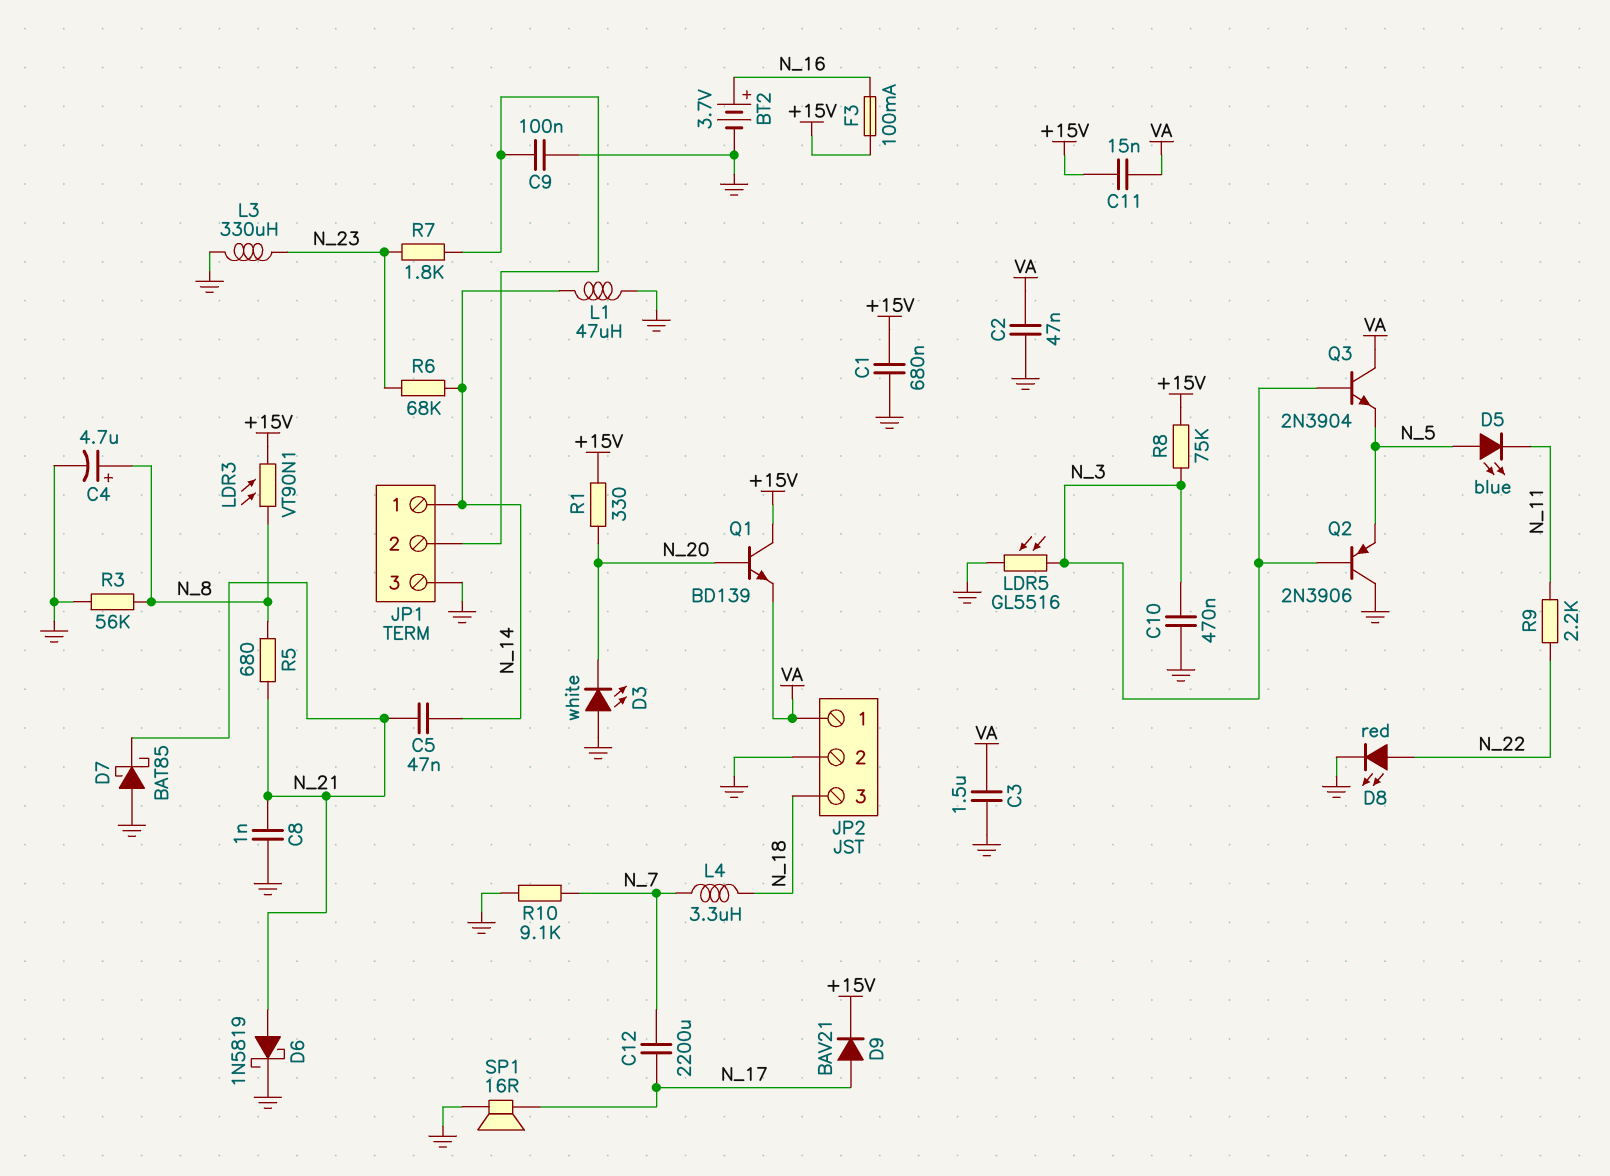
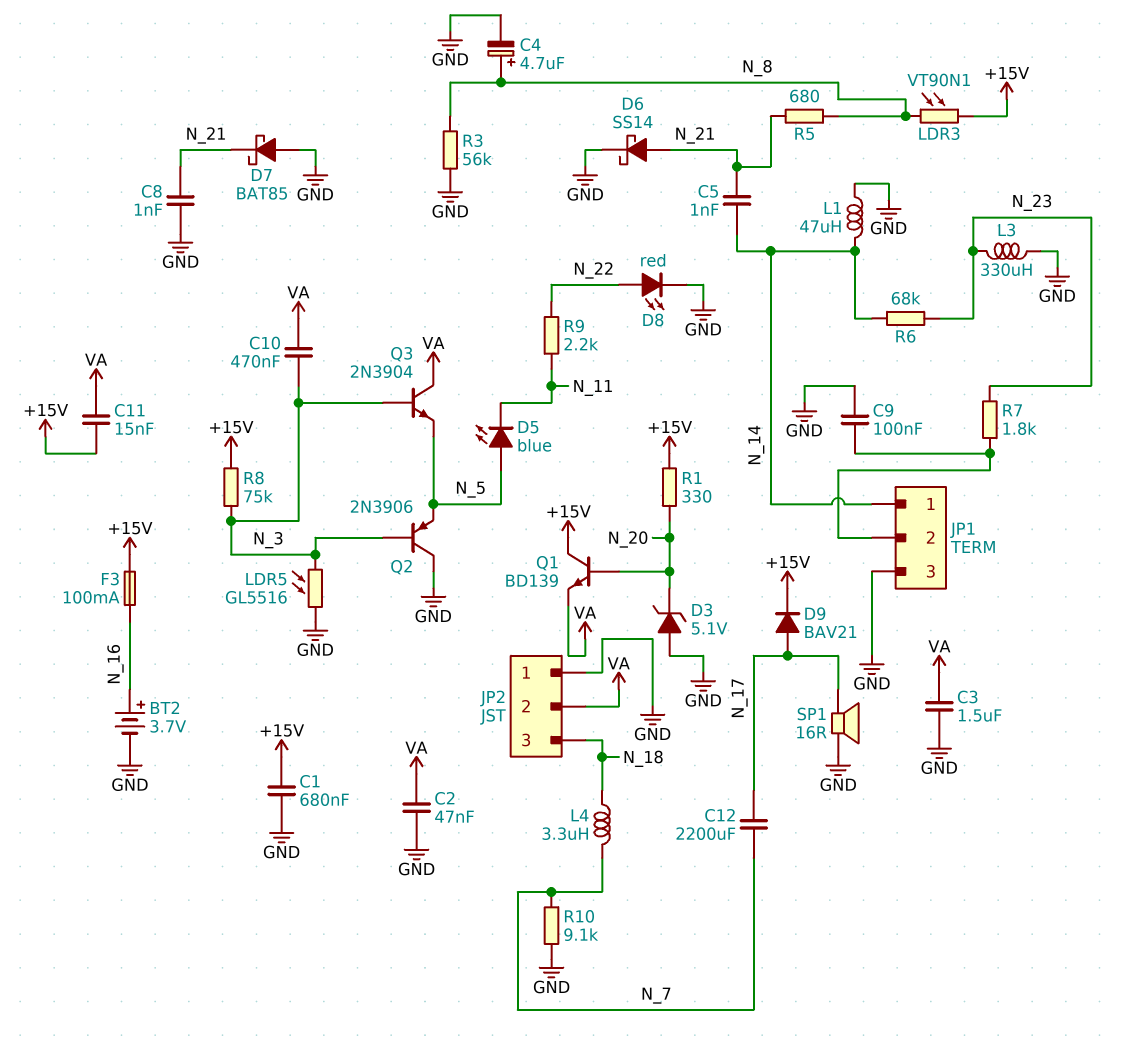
C5: 47nF (N_14, N_21) -> 1nF (N_14, N_21)
C10: 470nF (GND, N_3) -> 470nF (N_3, VA)
D3: LED white (A GND, K N_20) -> zener 5.1V (A GND, K N_20)
D6: schottky 1N5819 (A N_21, K GND) -> schottky SS14 (A N_21, K GND)
JP2 pin 1: VA -> GND
JP2 pin 2: GND -> VA

